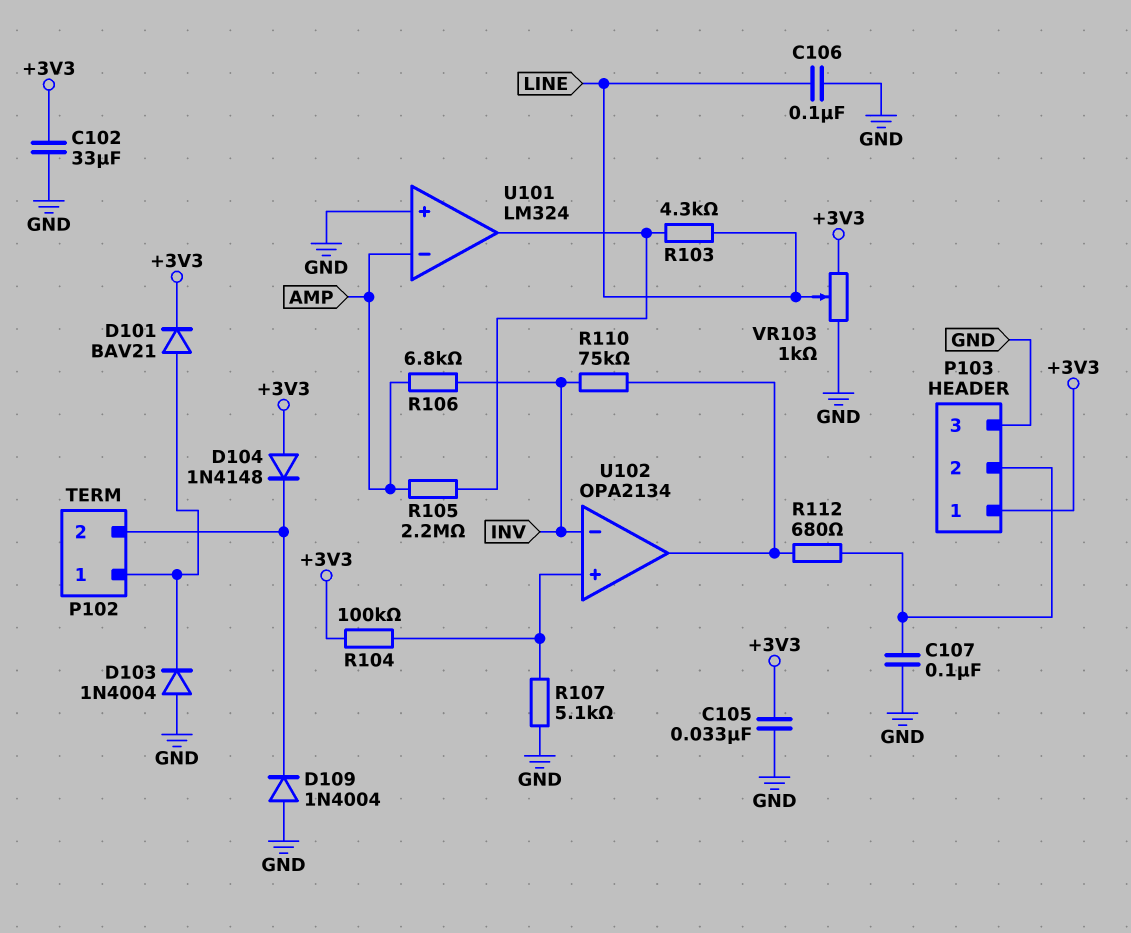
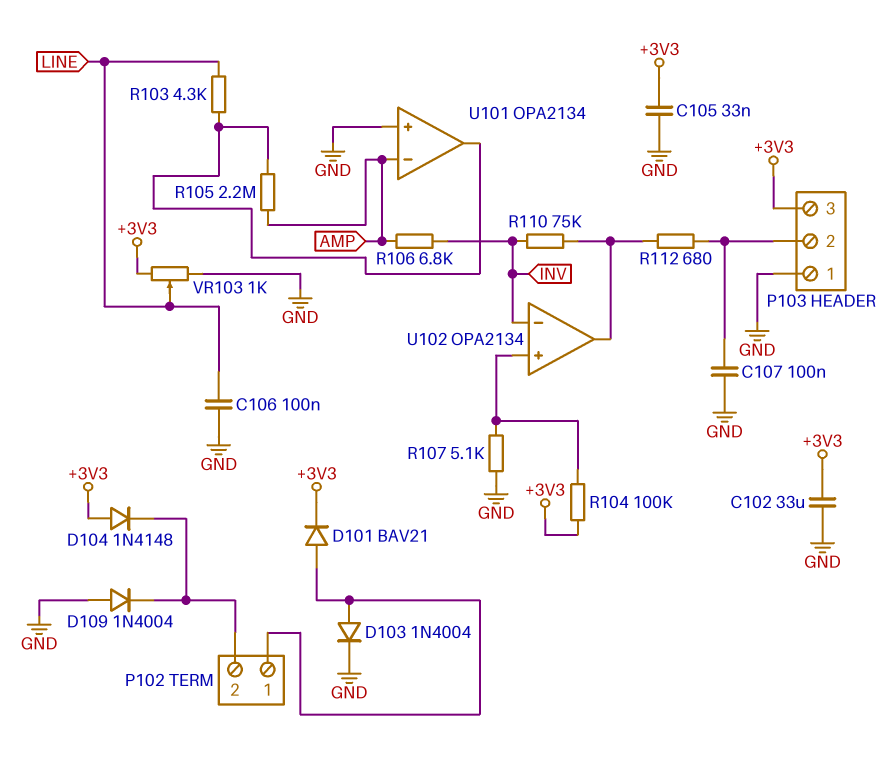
D103: diode 1N4004 (A GND, K P102/1) -> diode 1N4004 (A P102/1, K GND)
P103 pin 1: +3V3 -> GND
P103 pin 3: GND -> +3V3
U101: LM324 -> OPA2134

